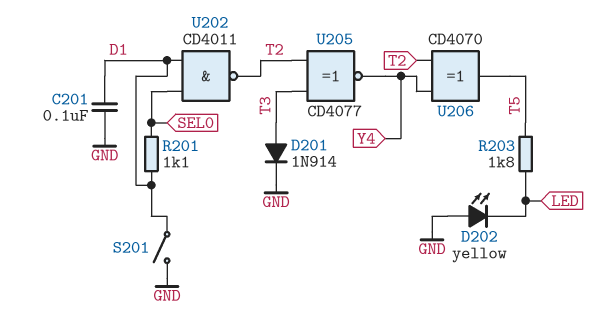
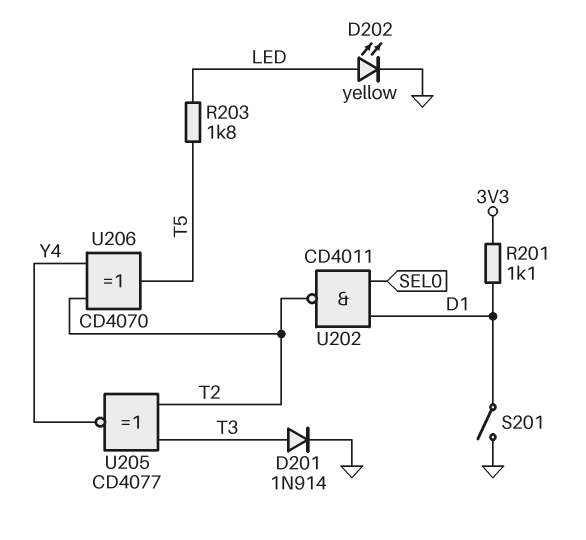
C201: 100nF (D1, GND) -> none
D202: LED yellow (A GND, K LED) -> LED yellow (A LED, K GND)
R201: 1.1k (D1, SEL0) -> 1.1k (3V3, D1)

